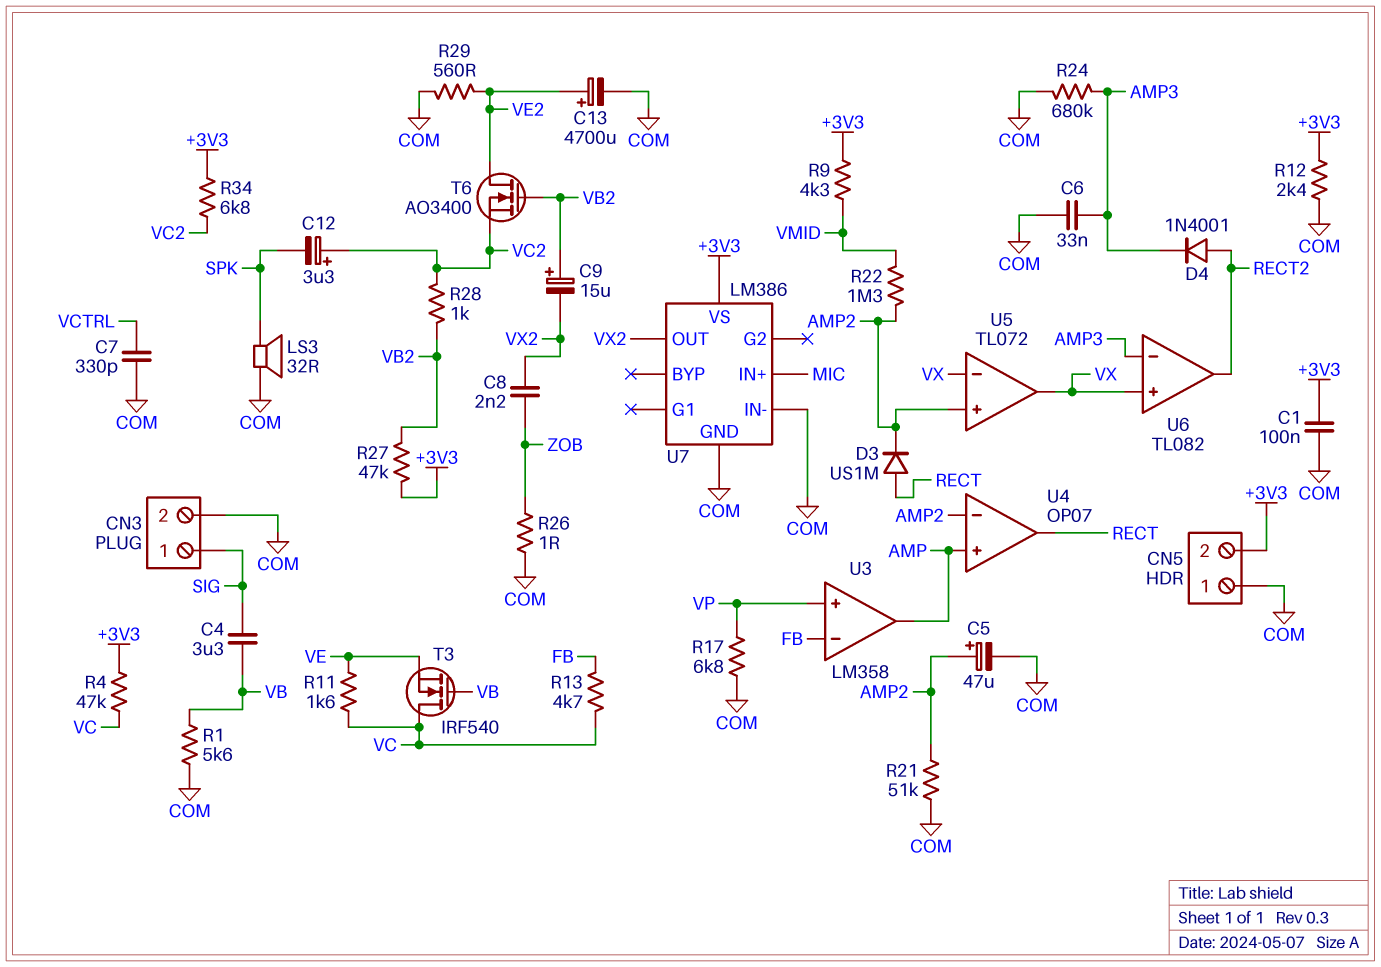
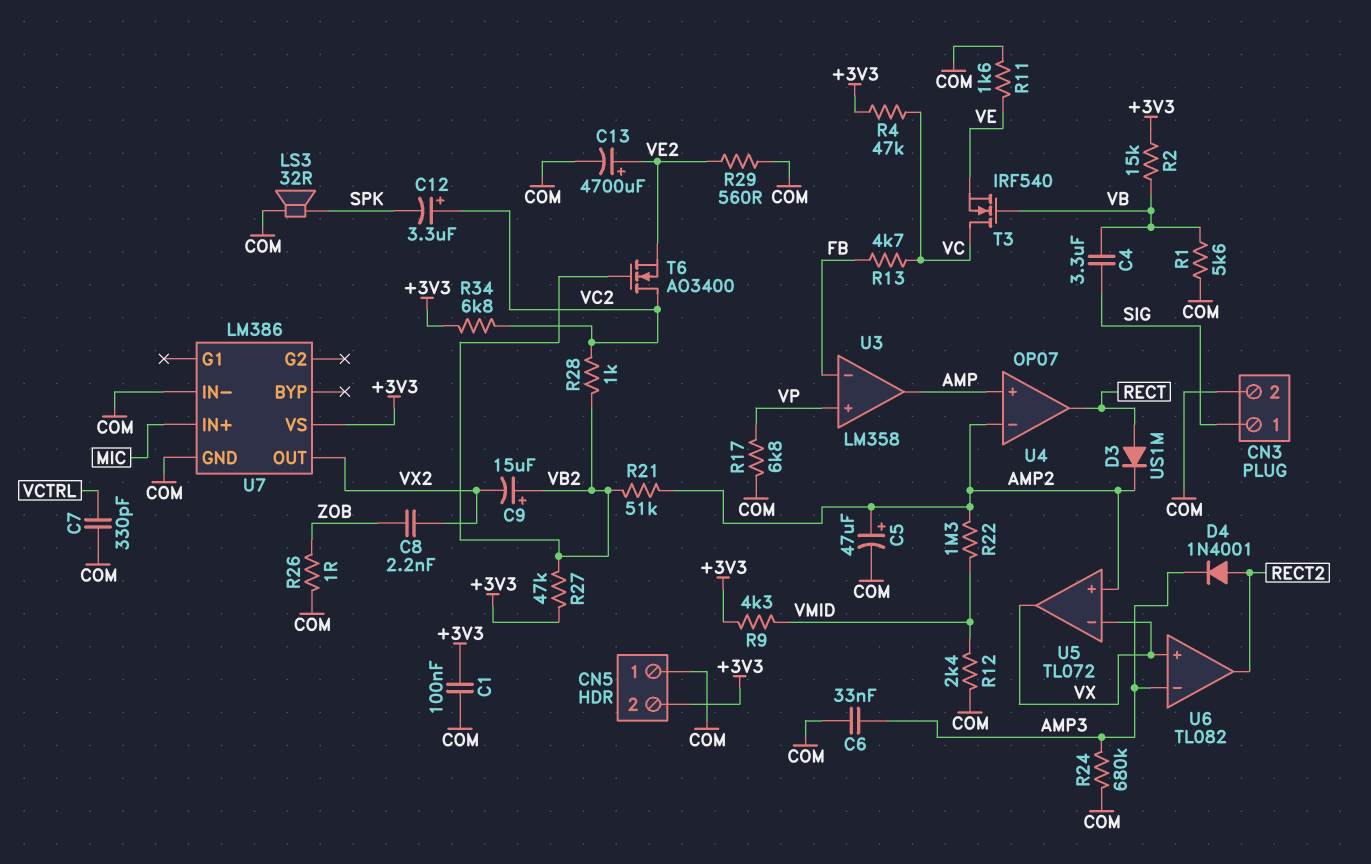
R2: none -> 15k (+3V3, VB)
R11: 1.6k (VC, VE) -> 1.6k (COM, VE)
R12: 2.4k (+3V3, COM) -> 2.4k (COM, VMID)
R21: 51k (AMP2, COM) -> 51k (AMP2, VB2)
T6: NMOS AO3400 (G VB2, D VE2, S VC2) -> NMOS AO3400 (G VB2, D VC2, S VE2)

